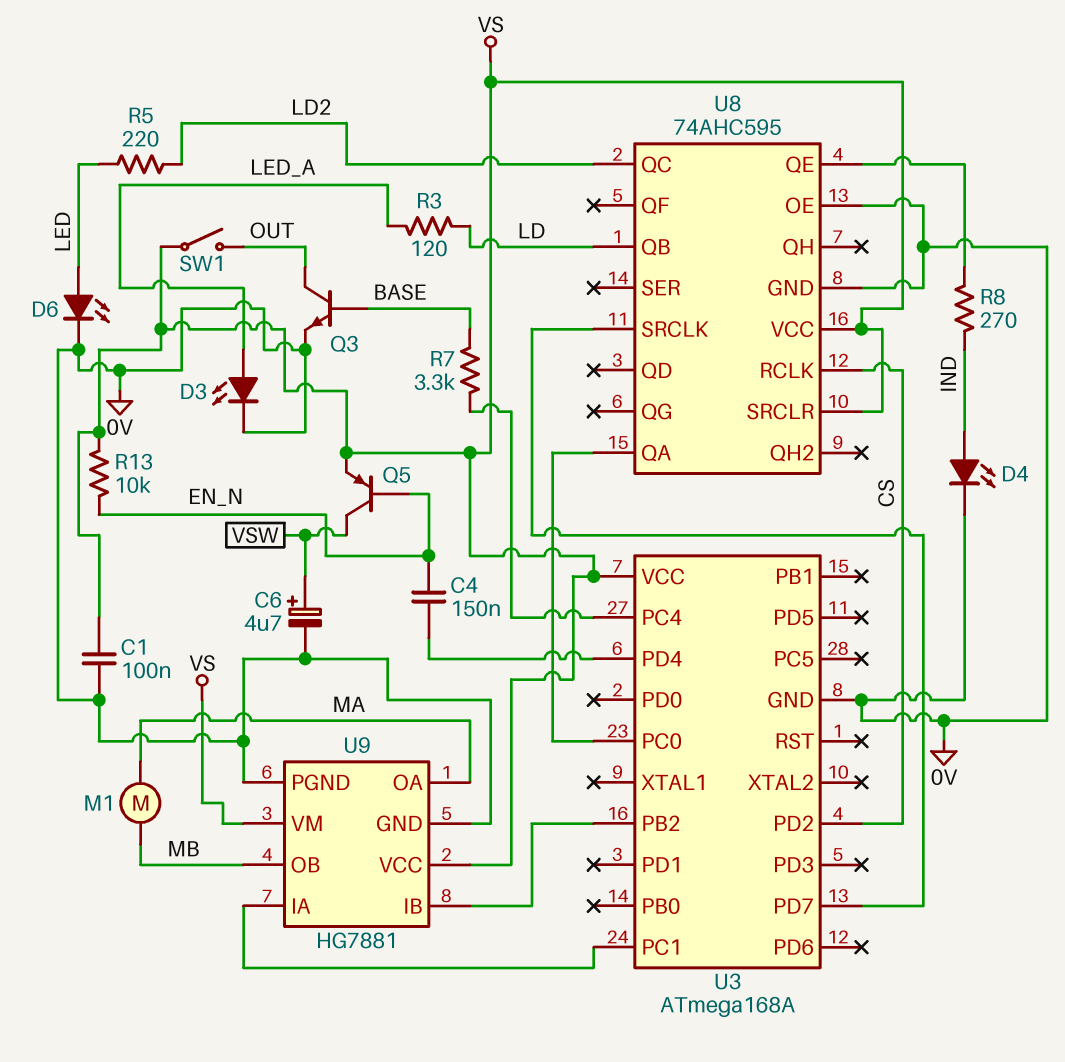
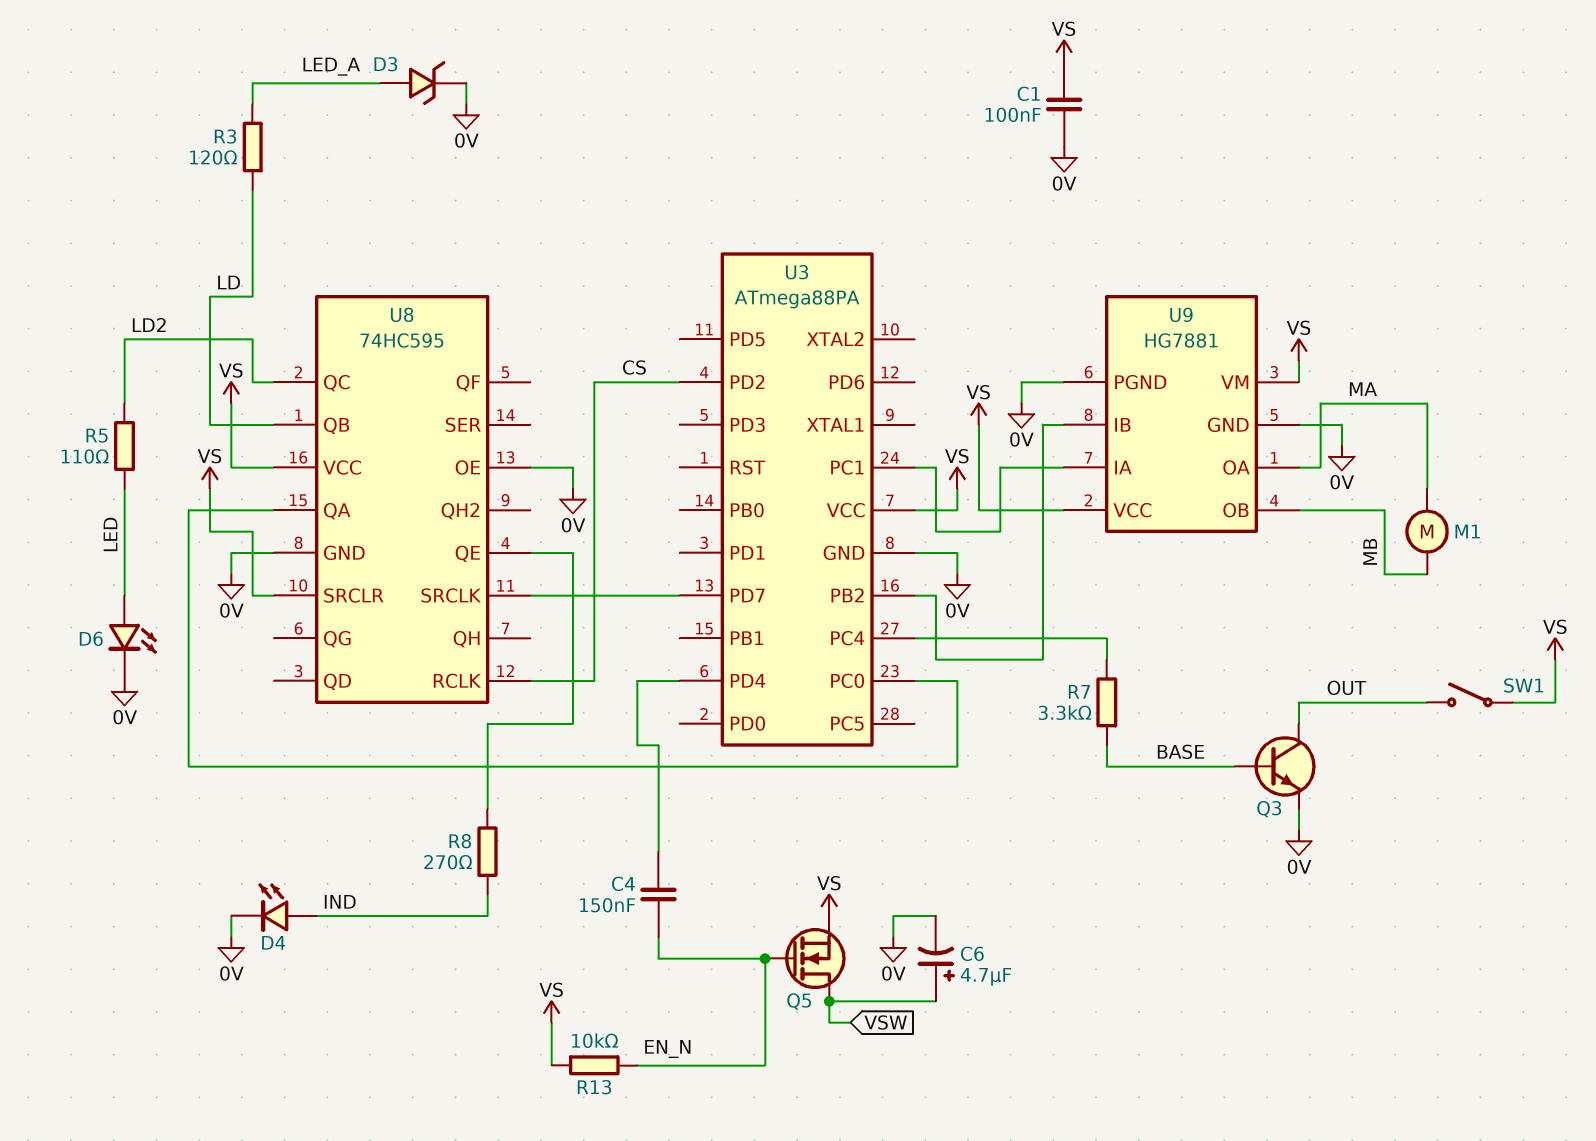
D3: LED (A LED_A, K 0V) -> zener (A LED_A, K 0V)
Q5: PNP (B EN_N, C VSW, E VS) -> NMOS (G EN_N, D VSW, S VS)
R5: 220 (LD2, LED) -> 110 (LD2, LED)
U3: ATmega168A -> ATmega88PA
U8: 74AHC595 -> 74HC595

